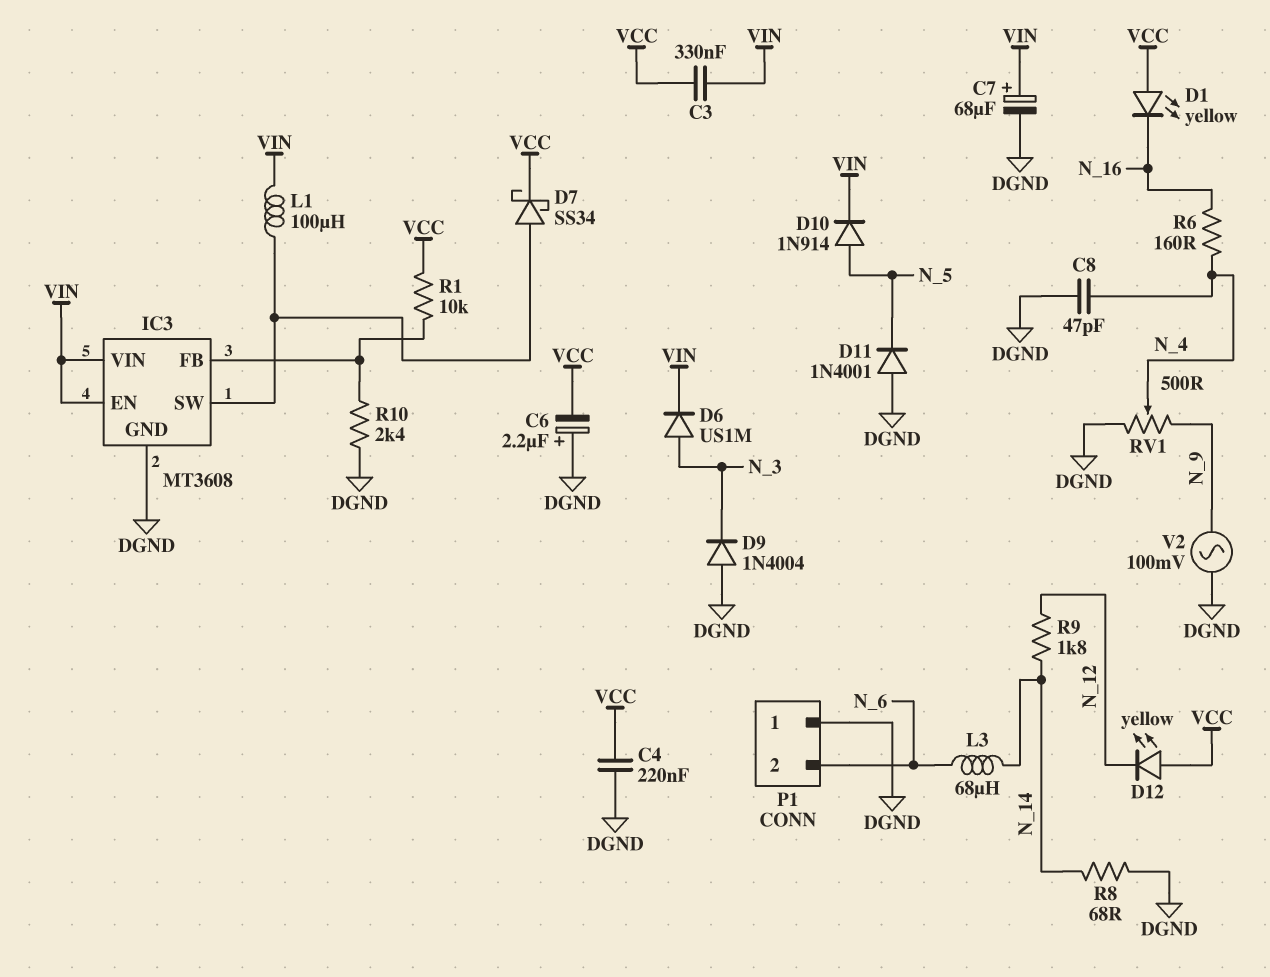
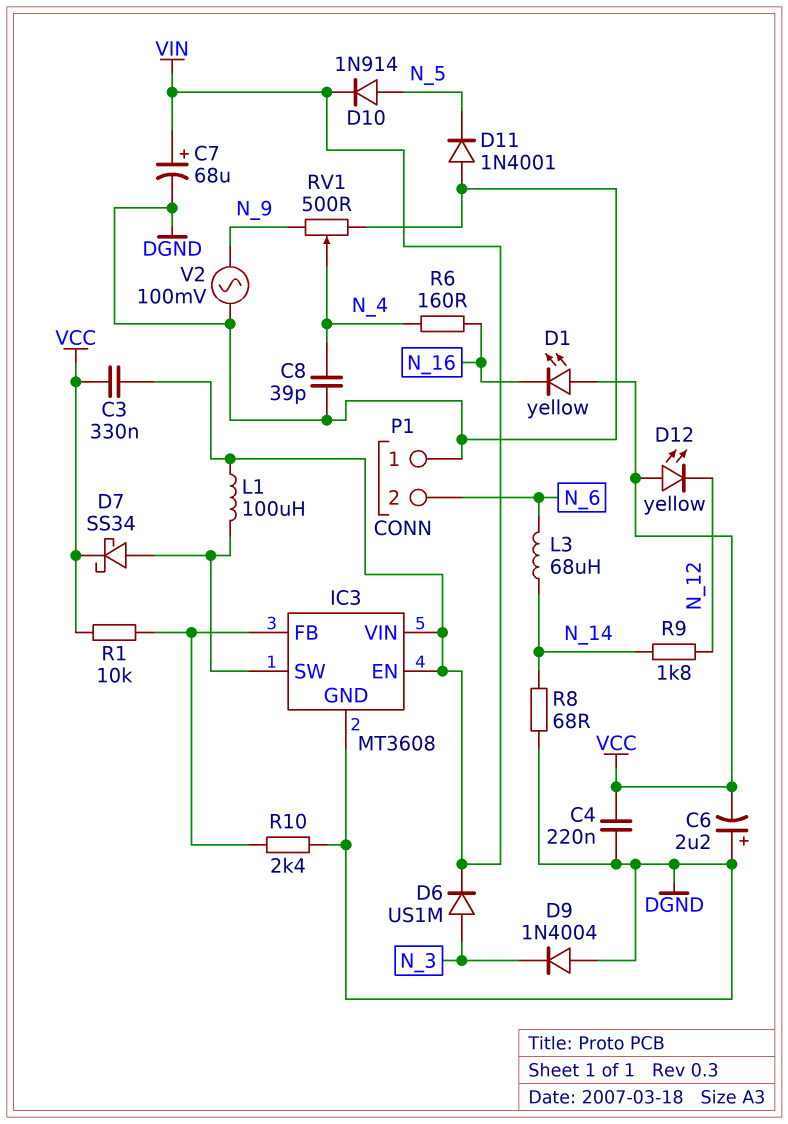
C8: 47pF (DGND, N_4) -> 39pF (DGND, N_4)

